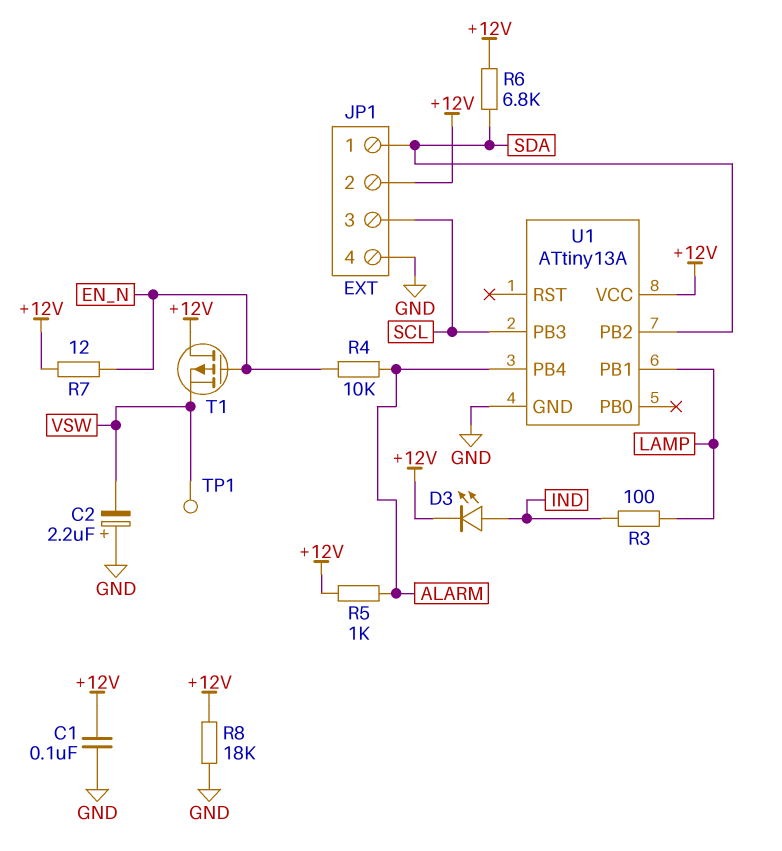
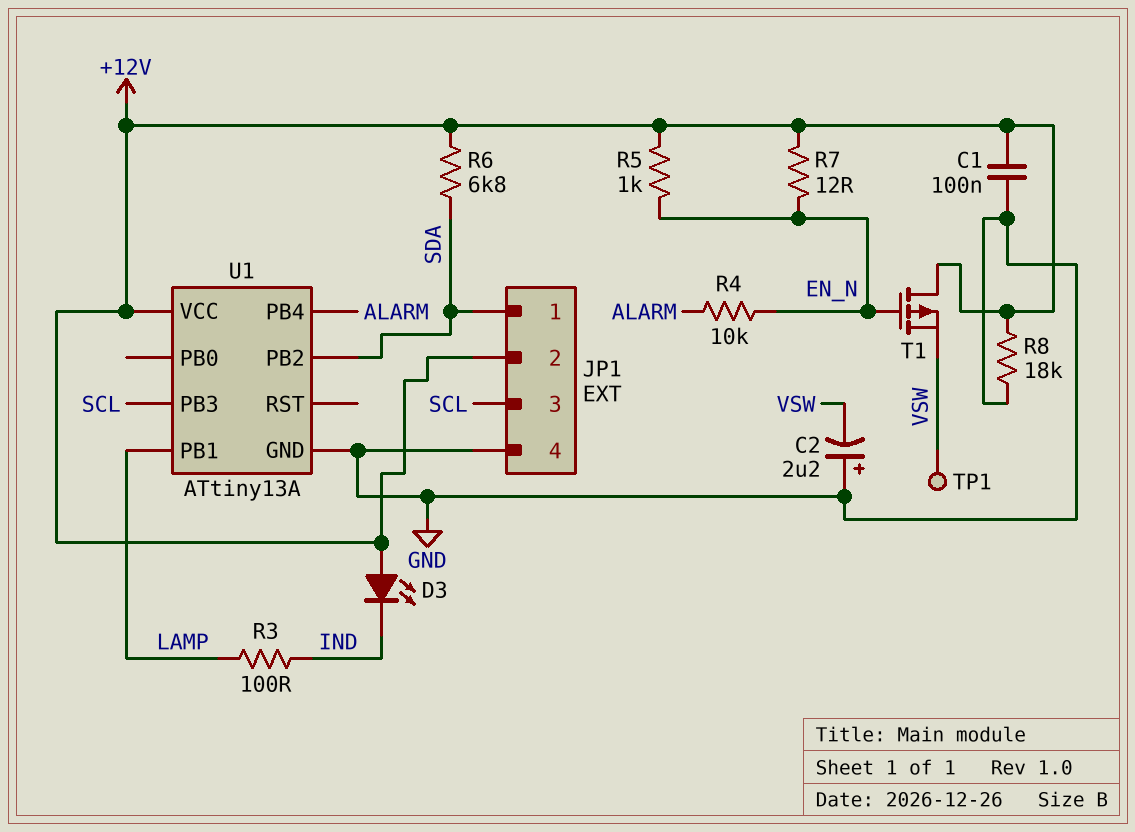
D3: LED (A IND, K +12V) -> LED (A +12V, K IND)
R5: 1k (+12V, ALARM) -> 1k (+12V, EN_N)

